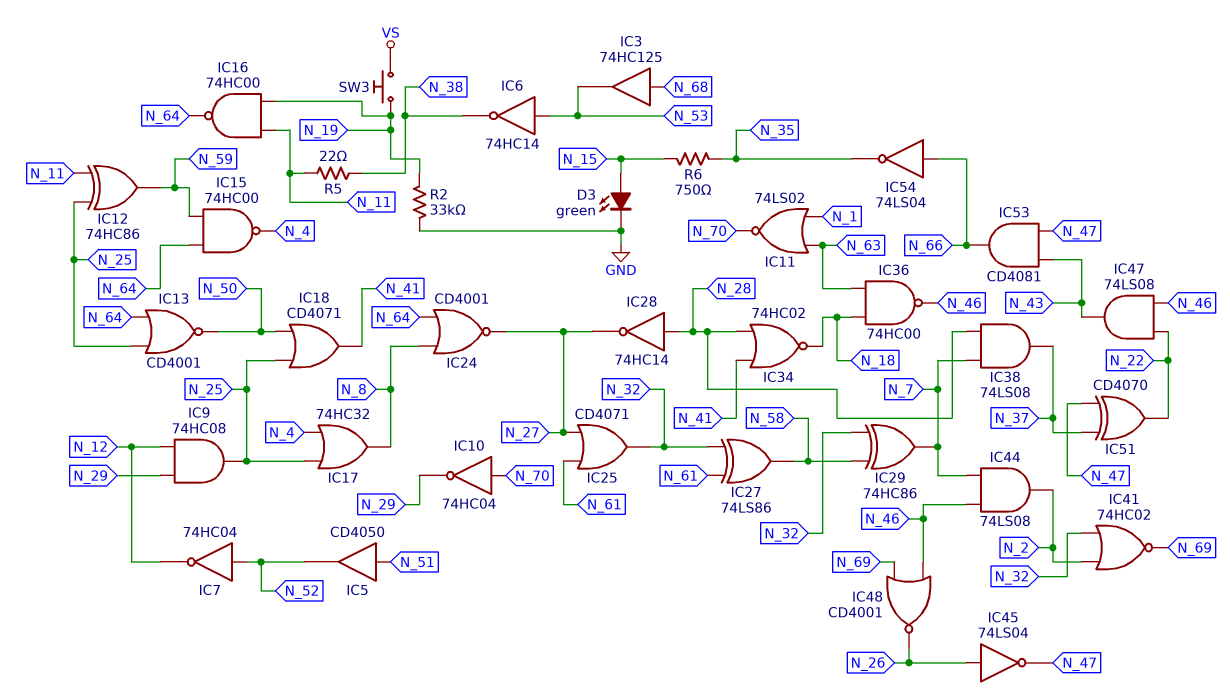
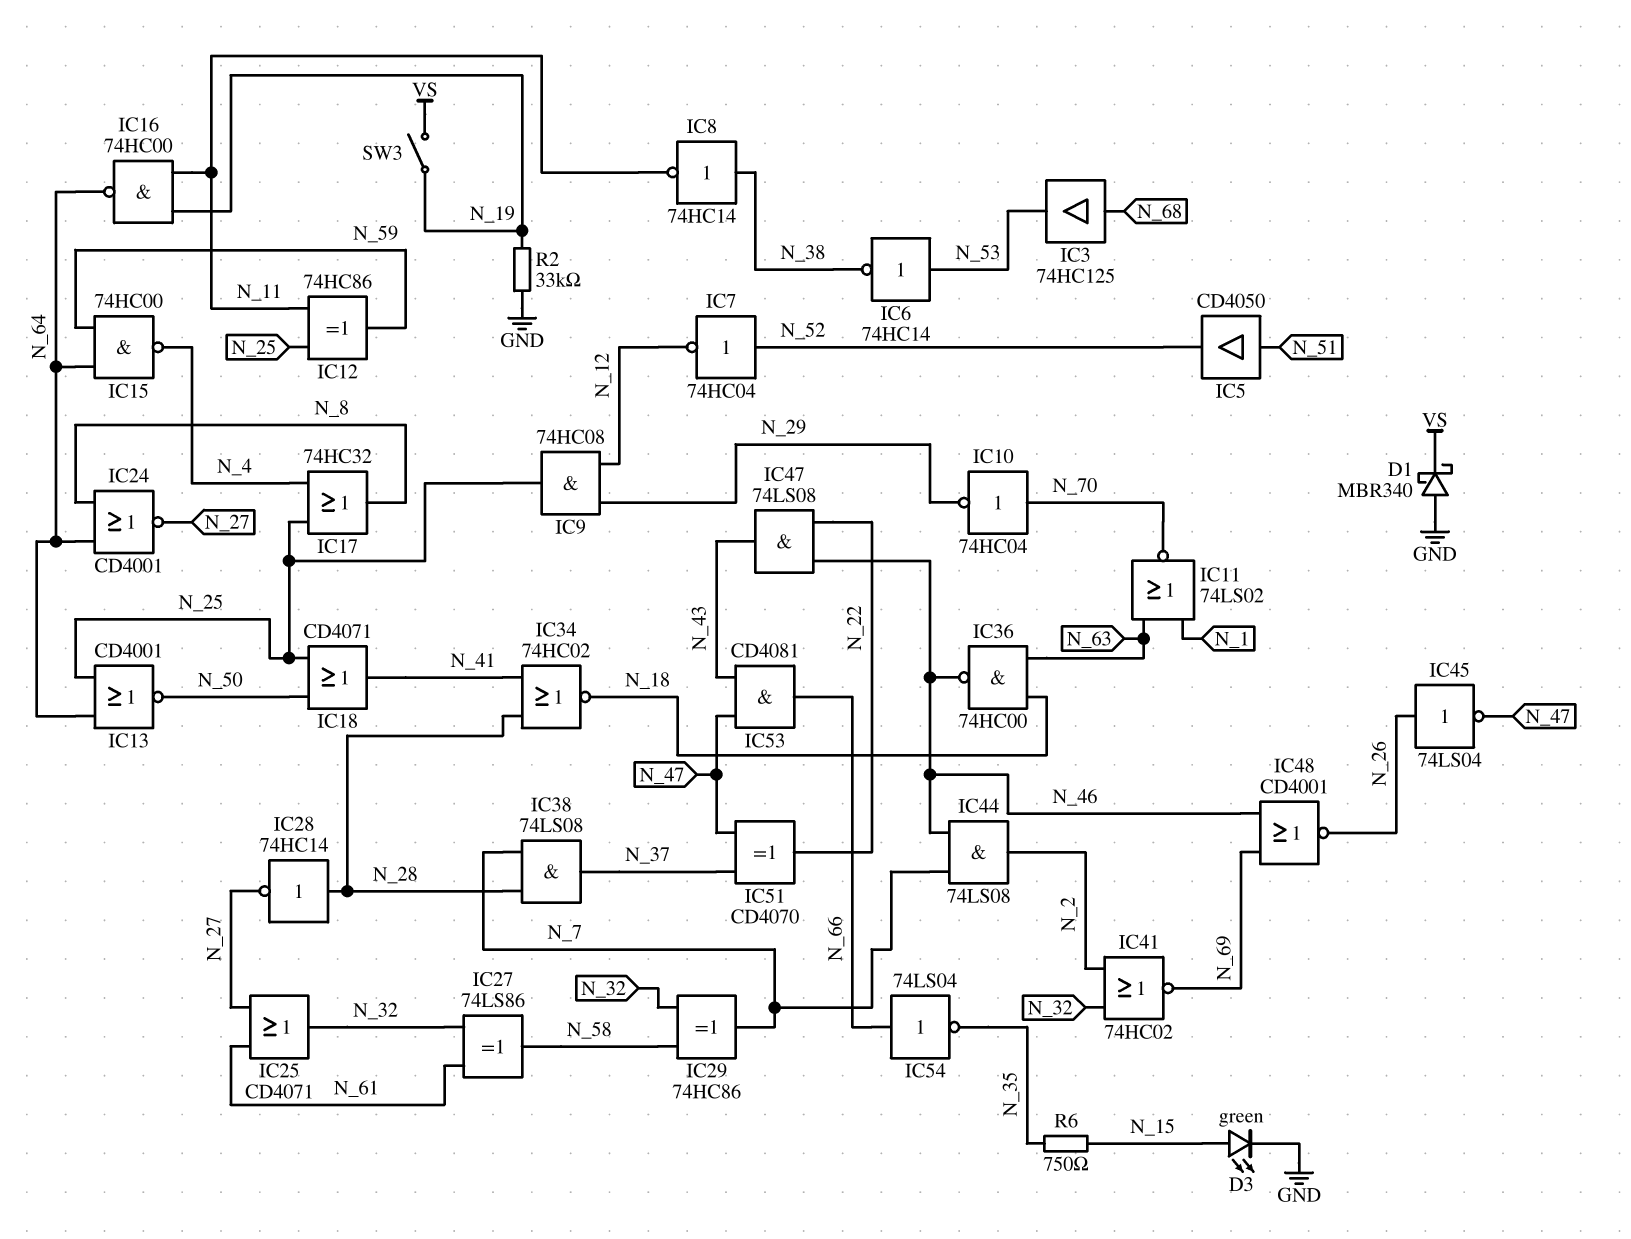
D1: none -> schottky MBR340 (A GND, K VS)
IC8: none -> NOT 74HC14 (in N_38, out N_11)
R5: 22 (N_11, N_38) -> none
SW3: button (N_19, VS) -> switch (N_19, VS)

